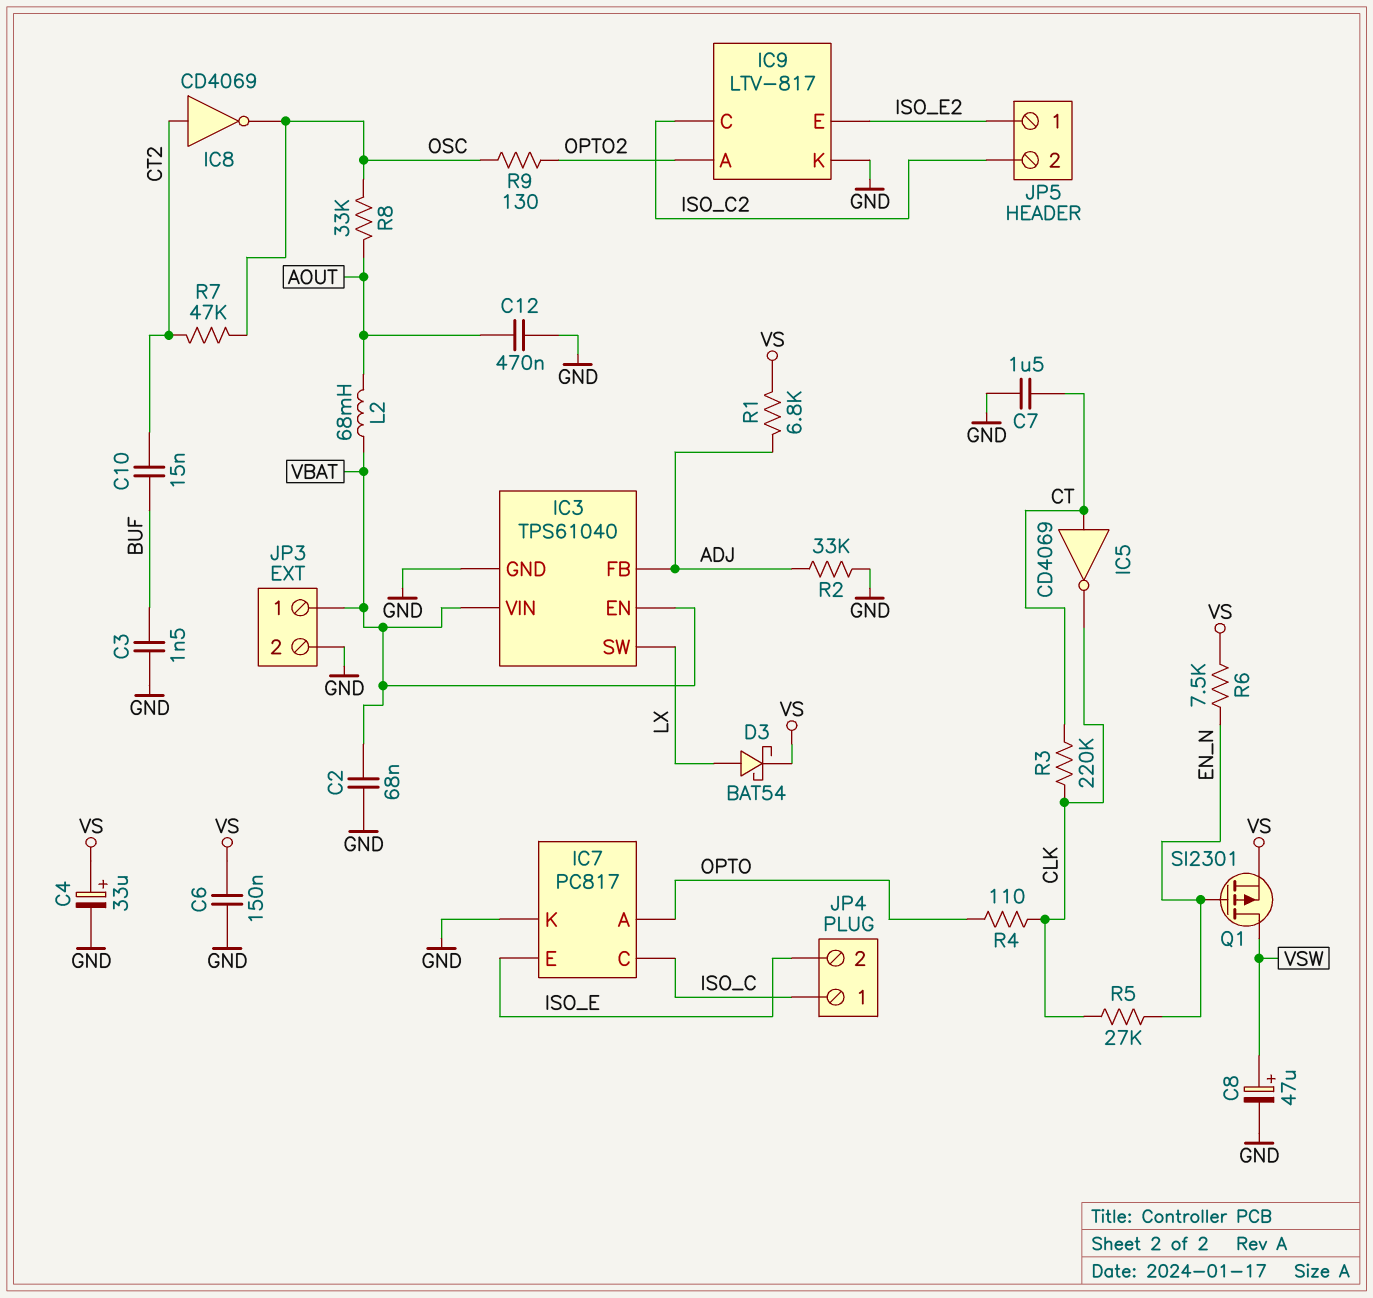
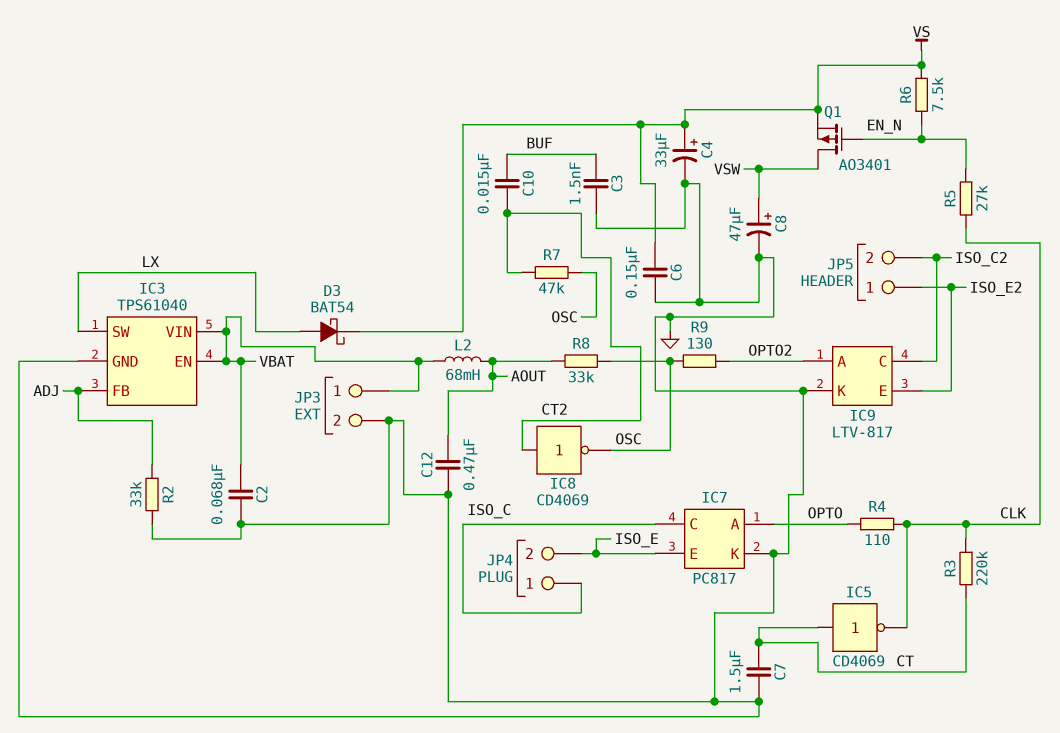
Q1: PMOS SI2301 (G EN_N, D VSW, S VS) -> PMOS AO3401 (G EN_N, D VSW, S VS)
R1: 6.8k (ADJ, VS) -> none

